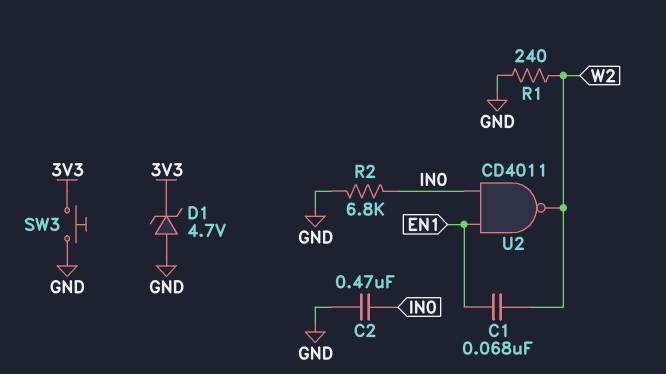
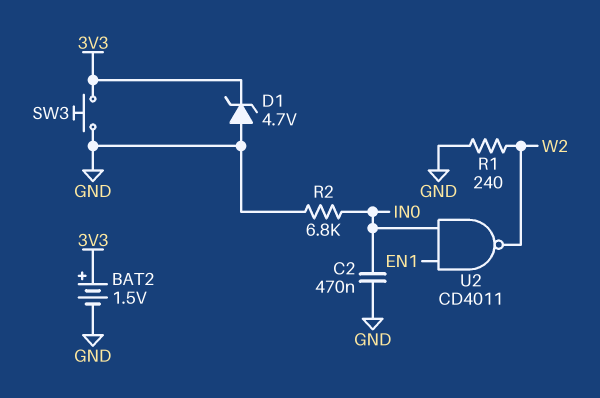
BAT2: none -> 1.5V (plus 3V3, minus GND)
C1: 68nF (EN1, W2) -> none

